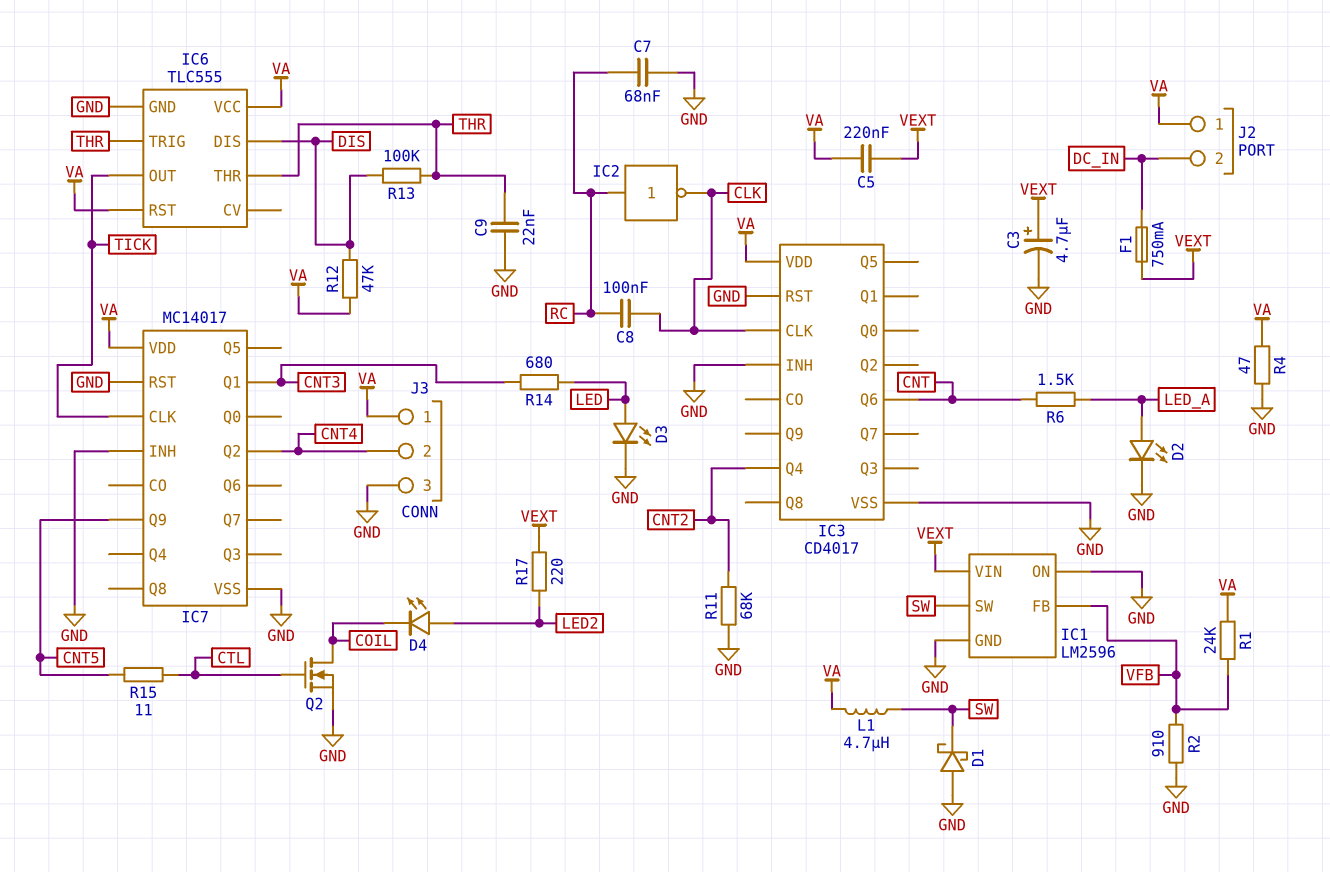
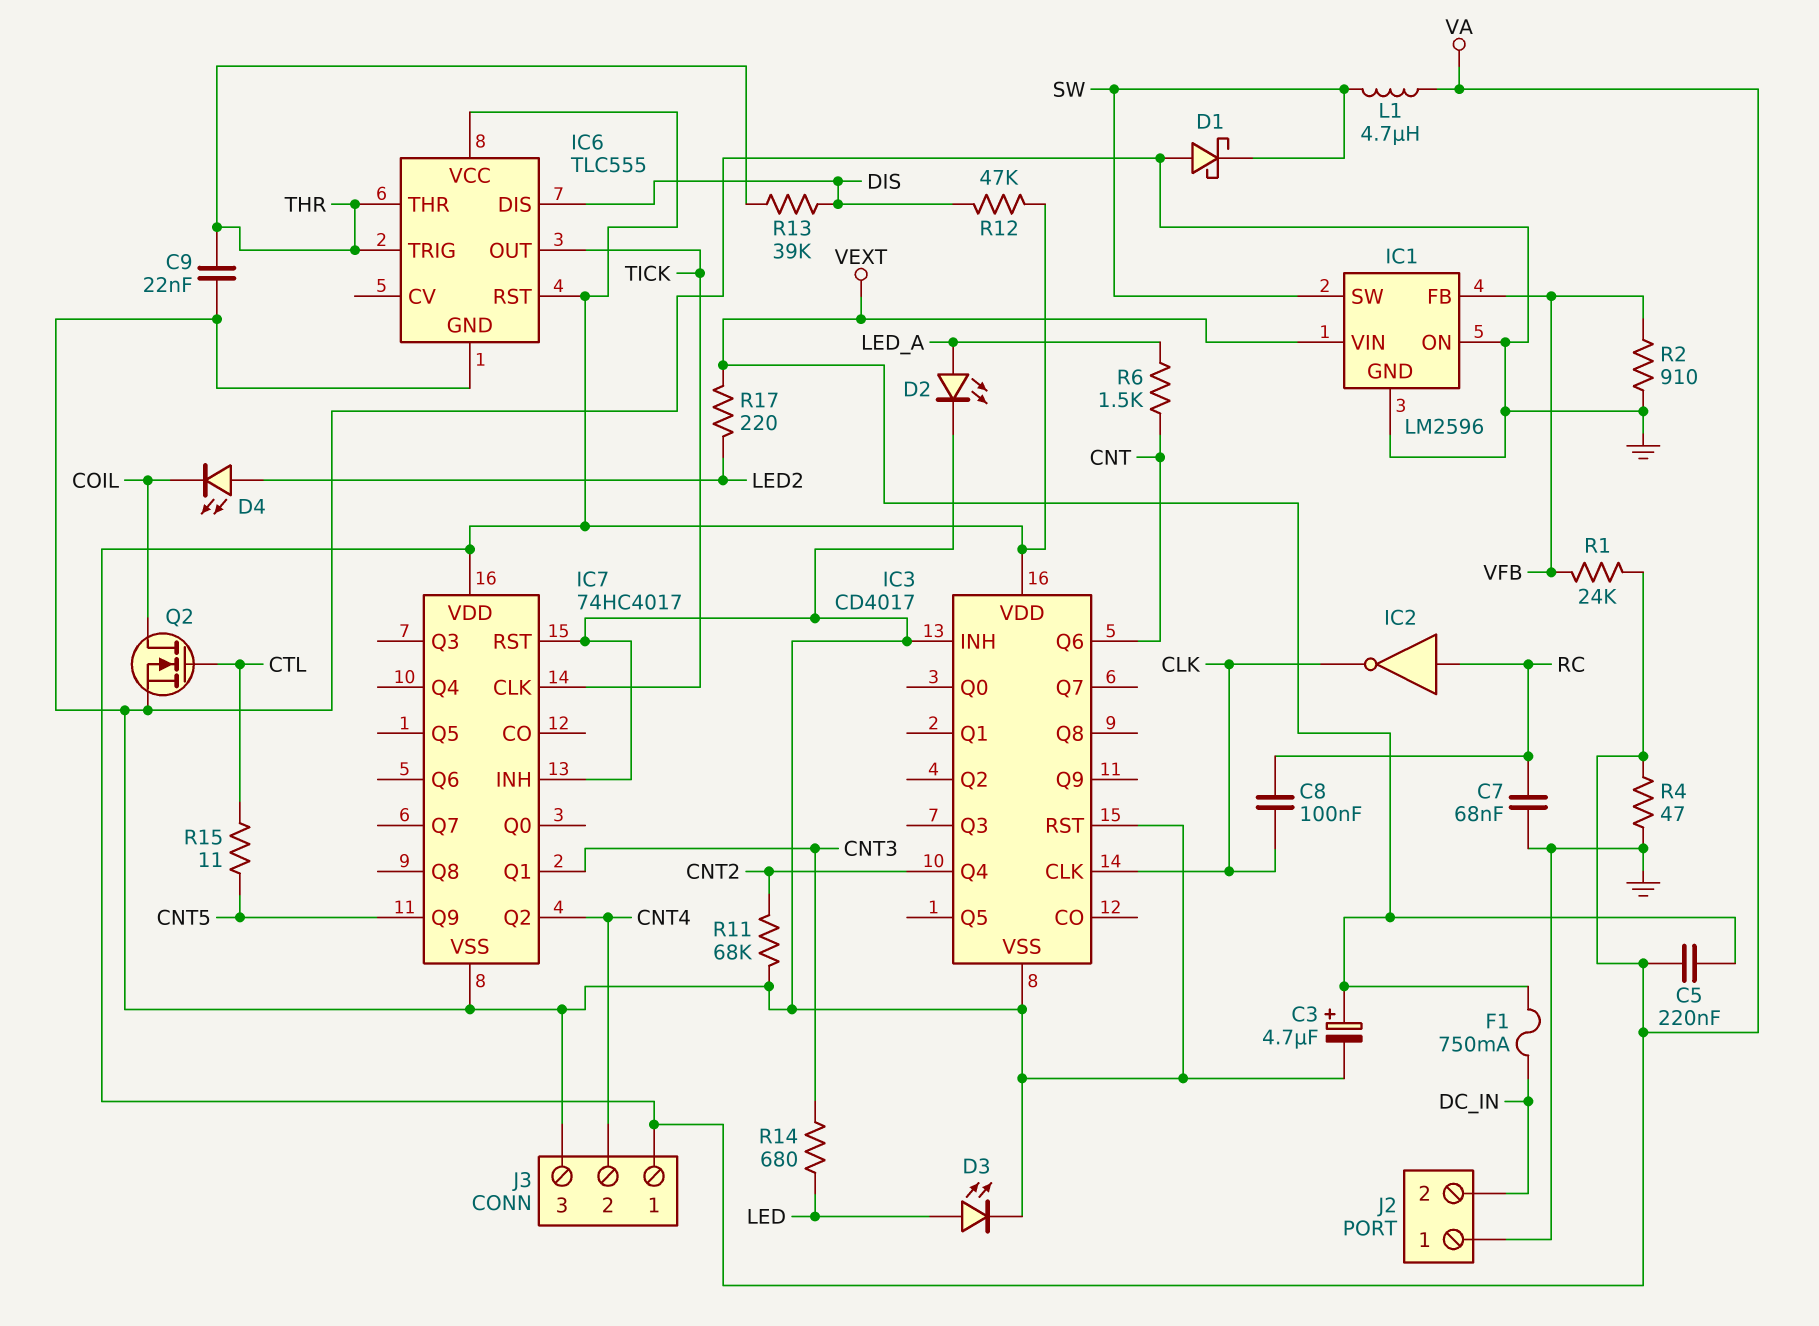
IC7: MC14017 -> 74HC4017
J2 pin 1: VA -> GND
R13: 100k (DIS, THR) -> 39k (DIS, THR)

